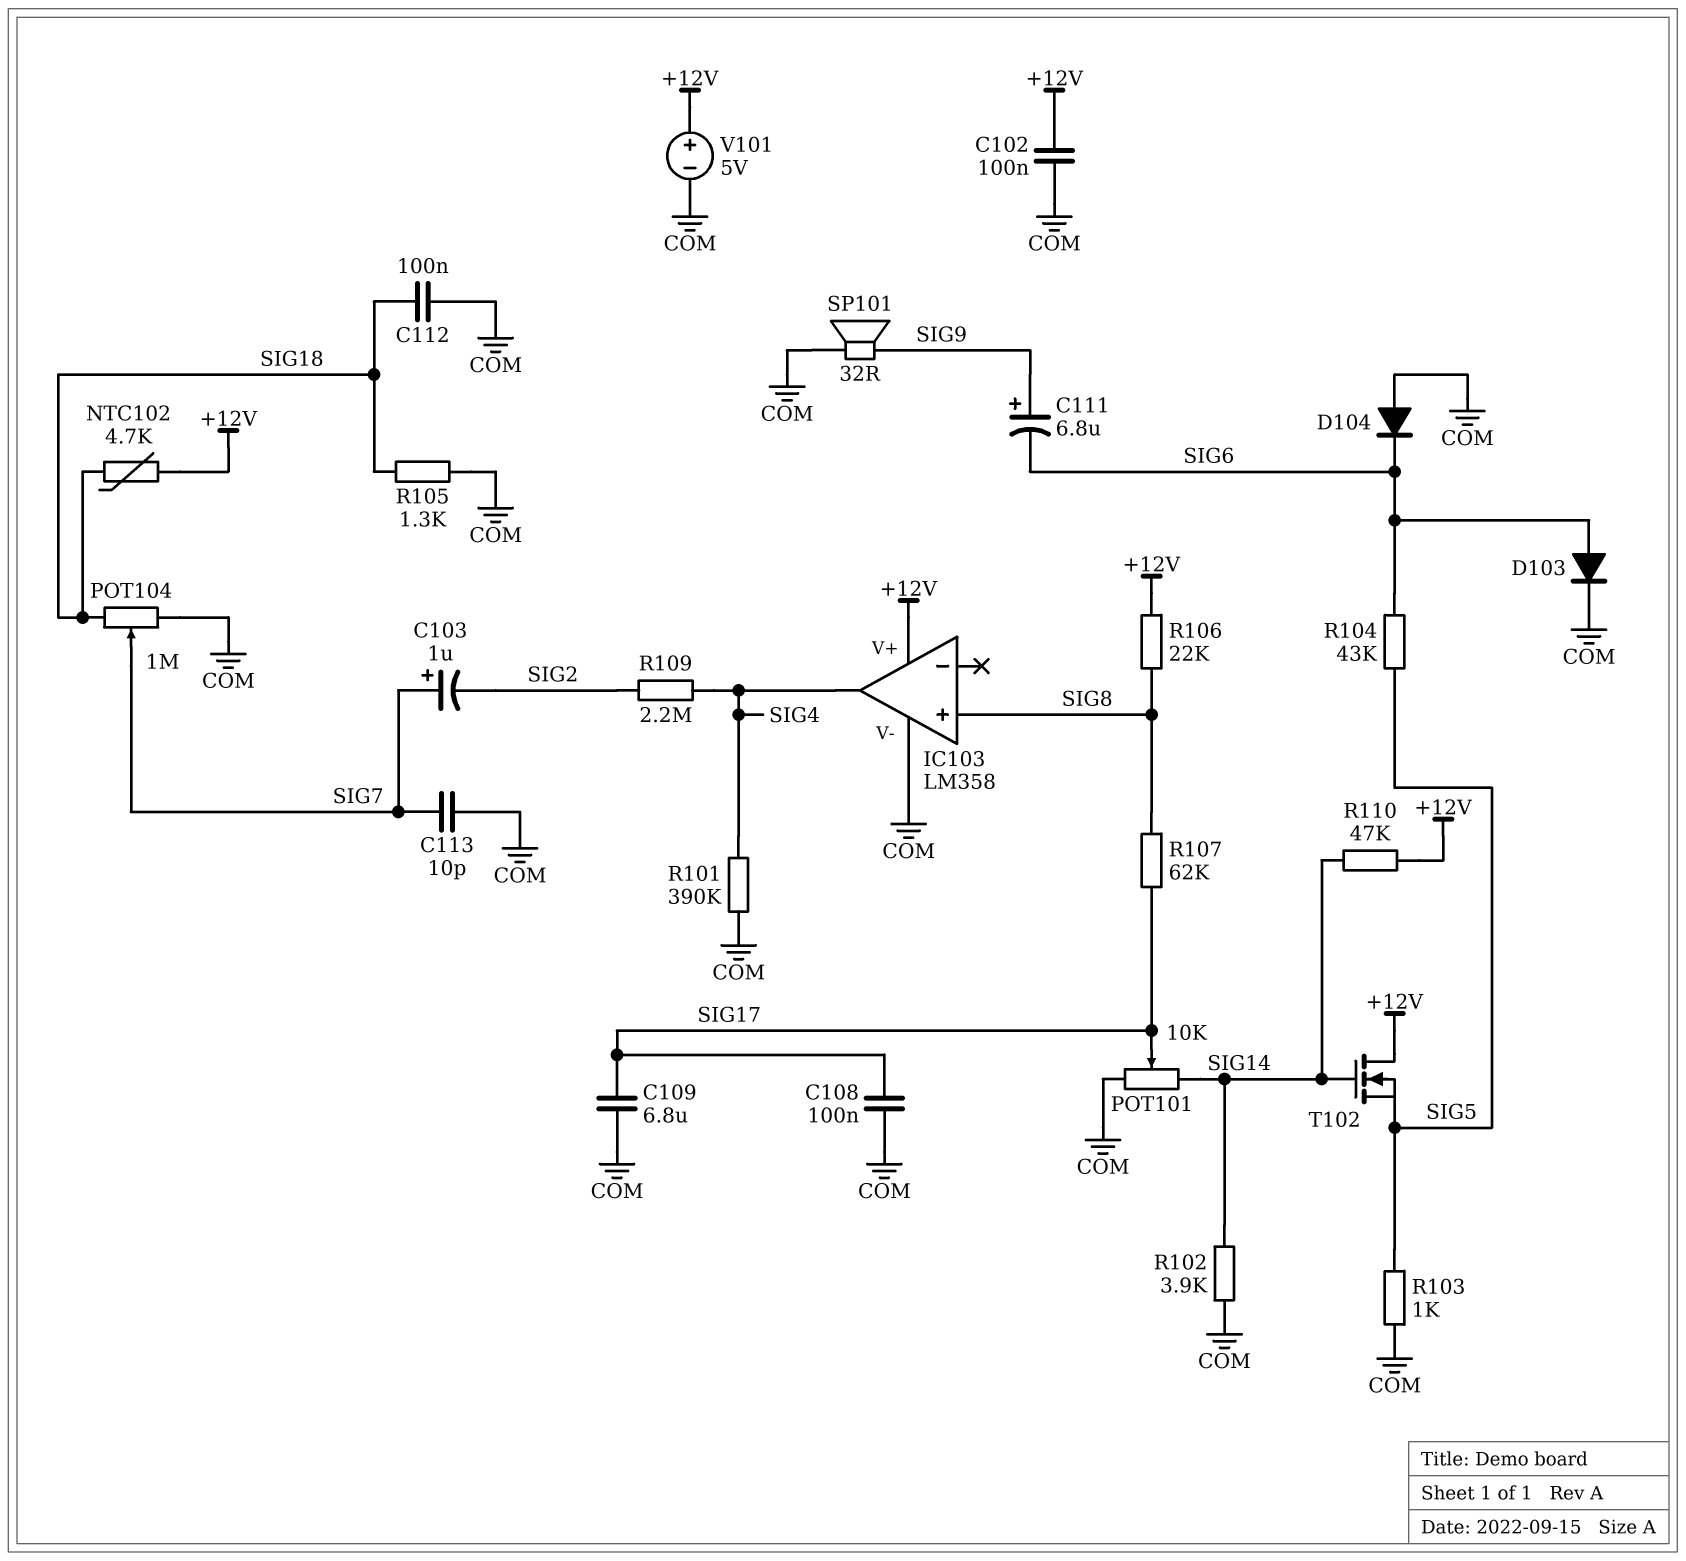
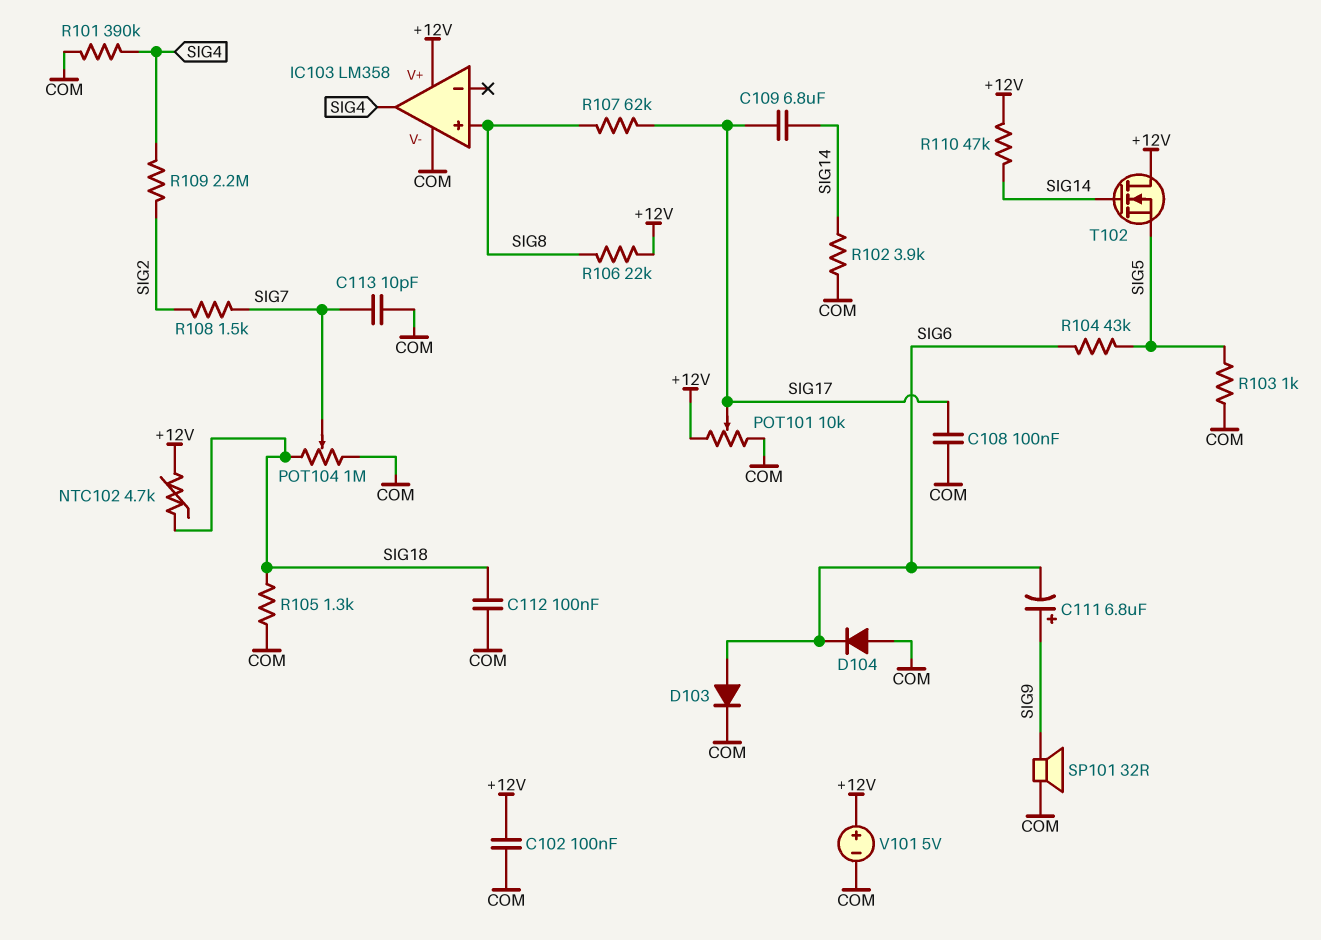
C103: 1uF (plus SIG7, minus SIG2) -> none
C109: 6.8uF (COM, SIG17) -> 6.8uF (SIG14, SIG17)
POT101: 10k (COM, SIG14, wiper SIG17) -> 10k (+12V, COM, wiper SIG17)
R108: none -> 1.5k (SIG2, SIG7)

